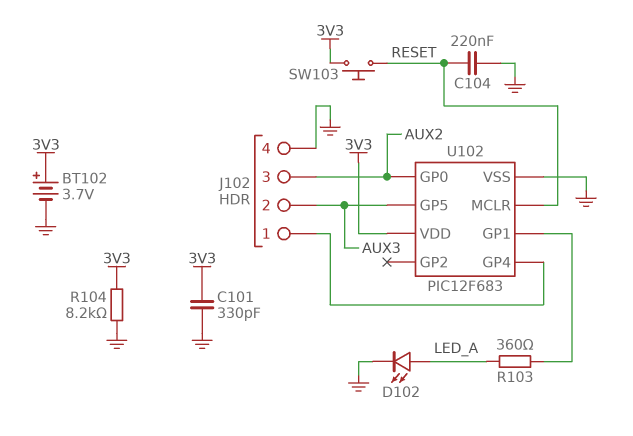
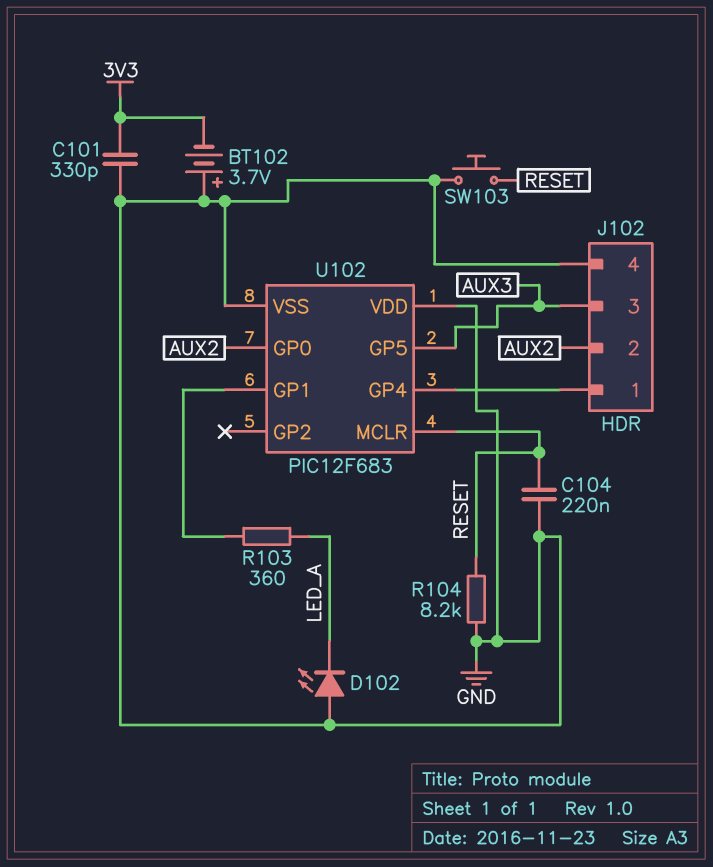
BT102: 3.7V (plus 3V3, minus GND) -> 3.7V (plus GND, minus 3V3)
D102: LED (A LED_A, K GND) -> LED (A GND, K LED_A)
J102 pin 2: AUX3 -> AUX2
J102 pin 3: AUX2 -> AUX3
R104: 8.2k (3V3, GND) -> 8.2k (GND, RESET)
SW103: button (3V3, RESET) -> button (GND, RESET)
U102 pin VDD: 3V3 -> GND

